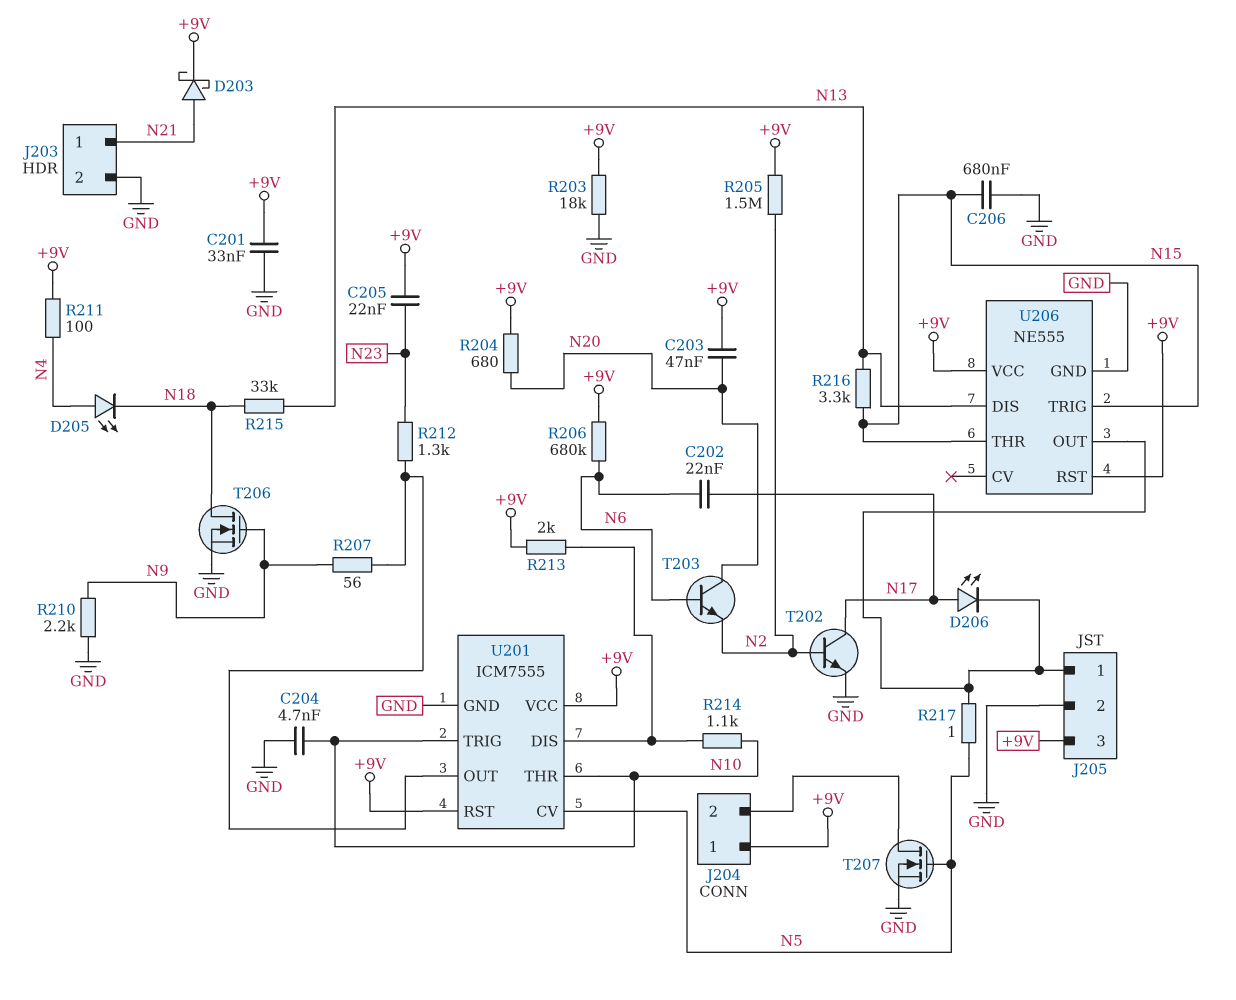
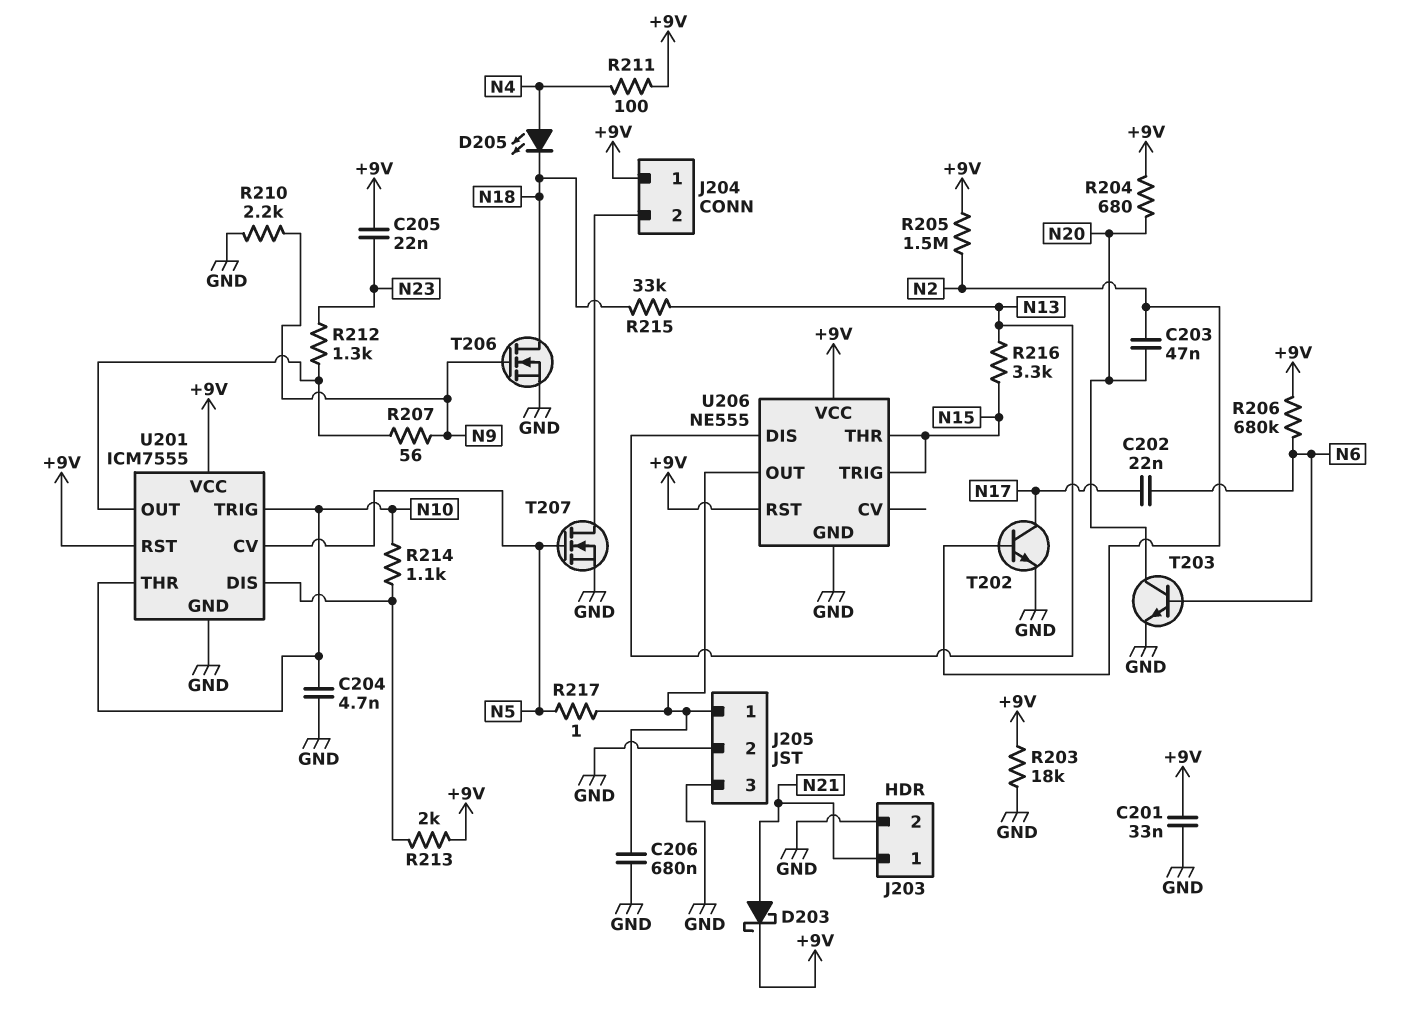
C203: 47nF (+9V, N20) -> 47nF (N2, N20)
C206: 680nF (GND, N15) -> 680nF (GND, J205/1)
D206: LED (A N17, K J205/1) -> none
J205 pin 3: +9V -> GND
T203: NPN (B N6, C N20, E N2) -> NPN (B N6, C N20, E GND)

